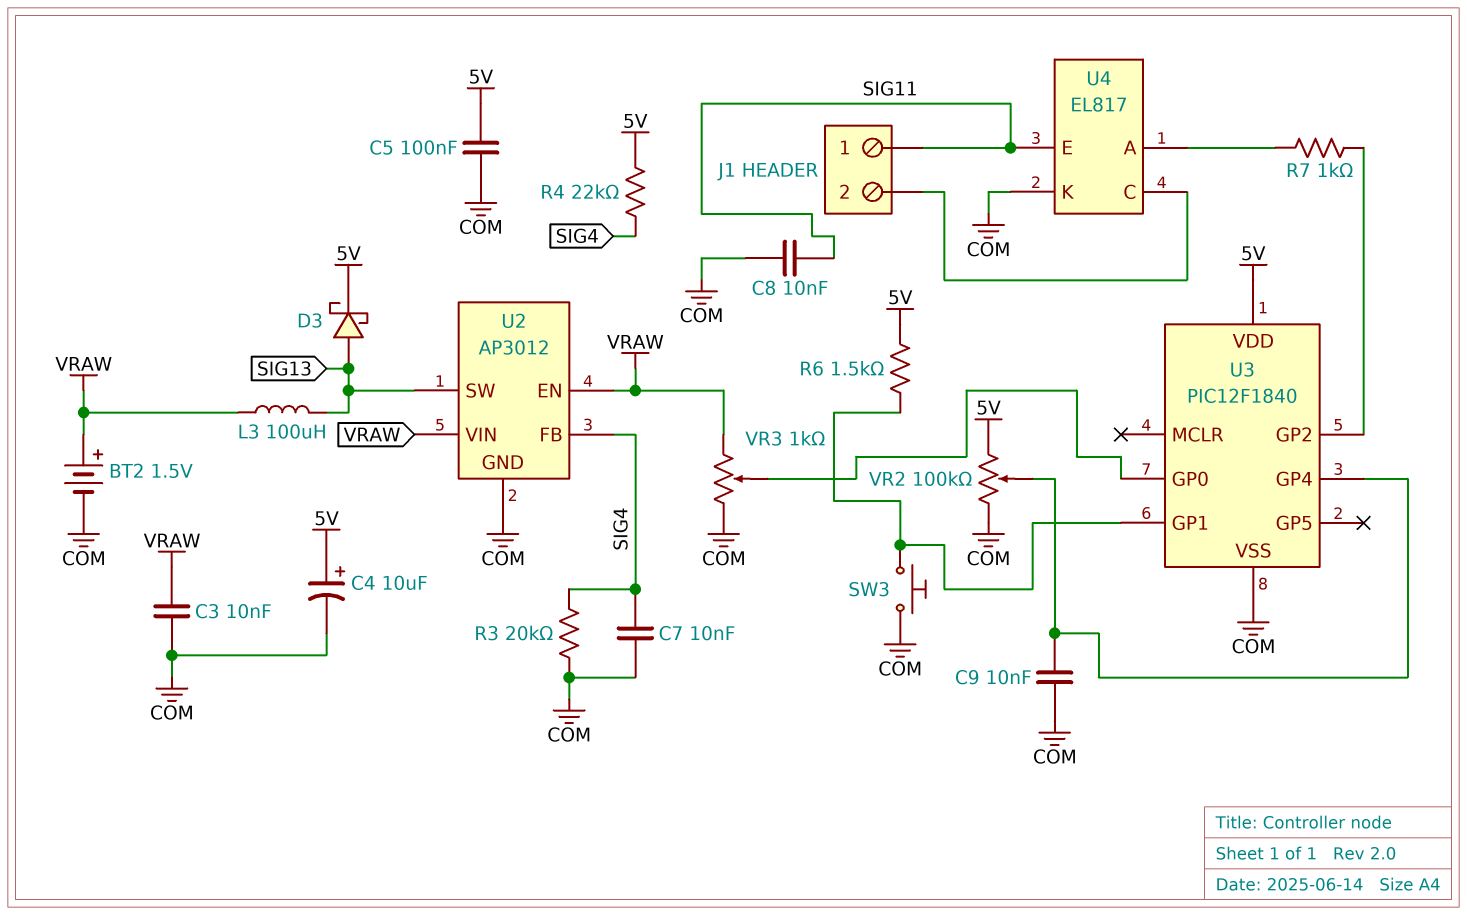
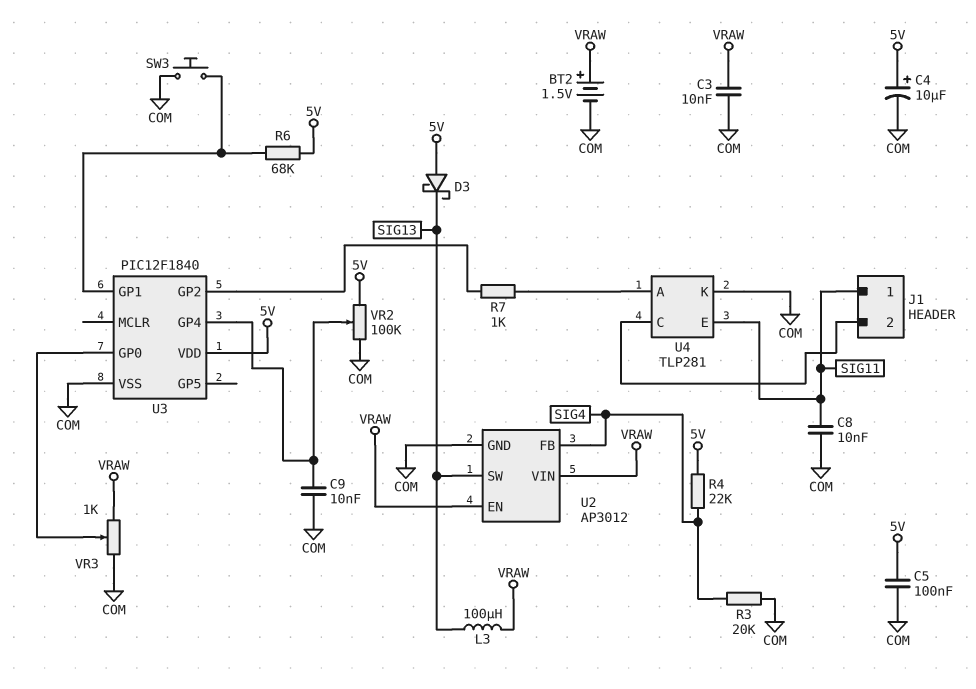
C7: 10nF (COM, SIG4) -> none
D3: schottky (A SIG13, K 5V) -> schottky (A 5V, K SIG13)
R6: 1.5k (5V, U3/GP1) -> 68k (5V, U3/GP1)
U4: EL817 -> TLP281

